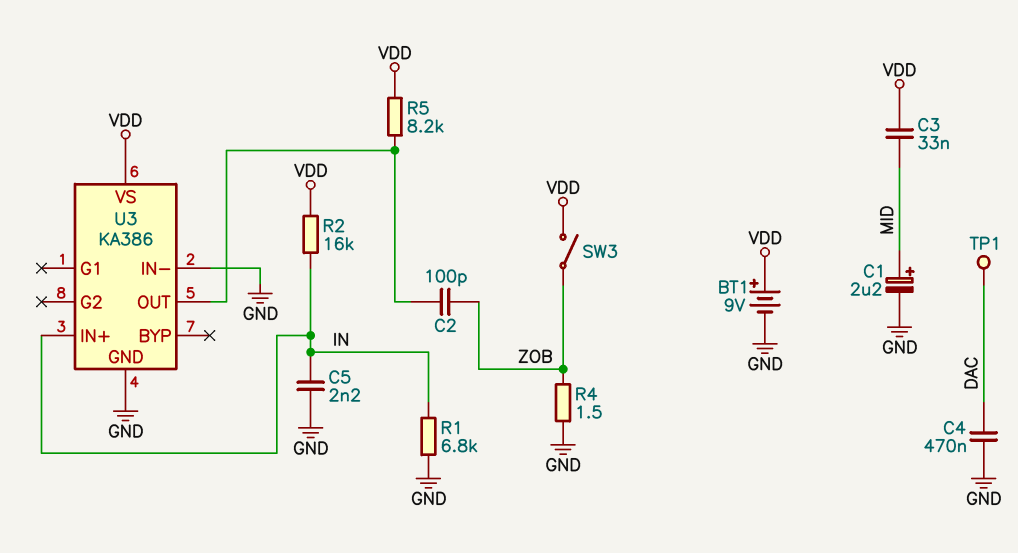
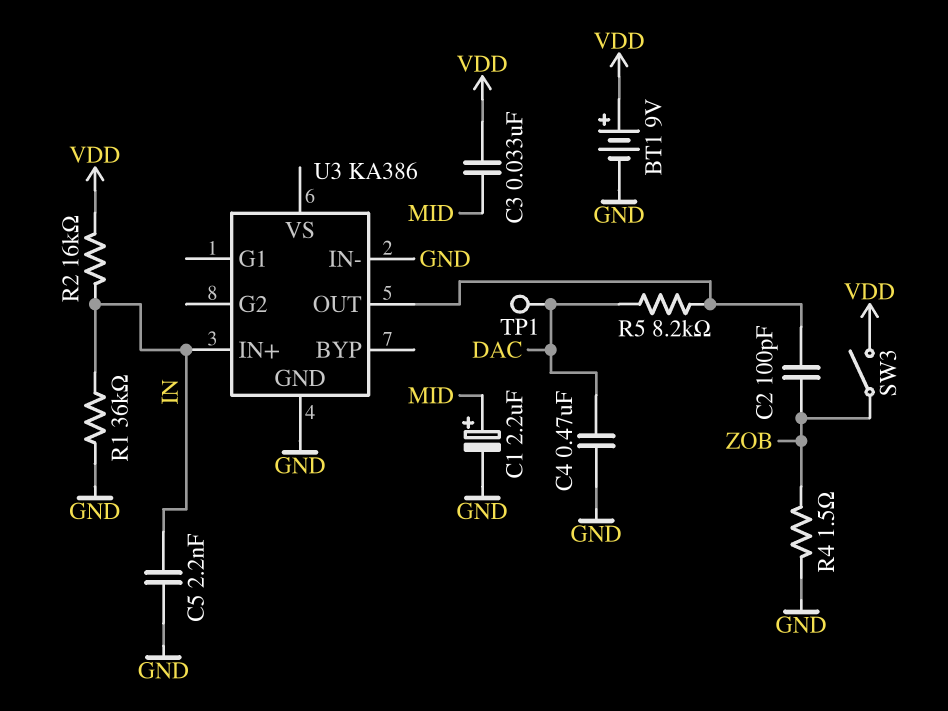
R1: 6.8k (GND, IN) -> 36k (GND, IN)
R5: 8.2k (U3/OUT, VDD) -> 8.2k (DAC, U3/OUT)
U3 pin VS: VDD -> none

